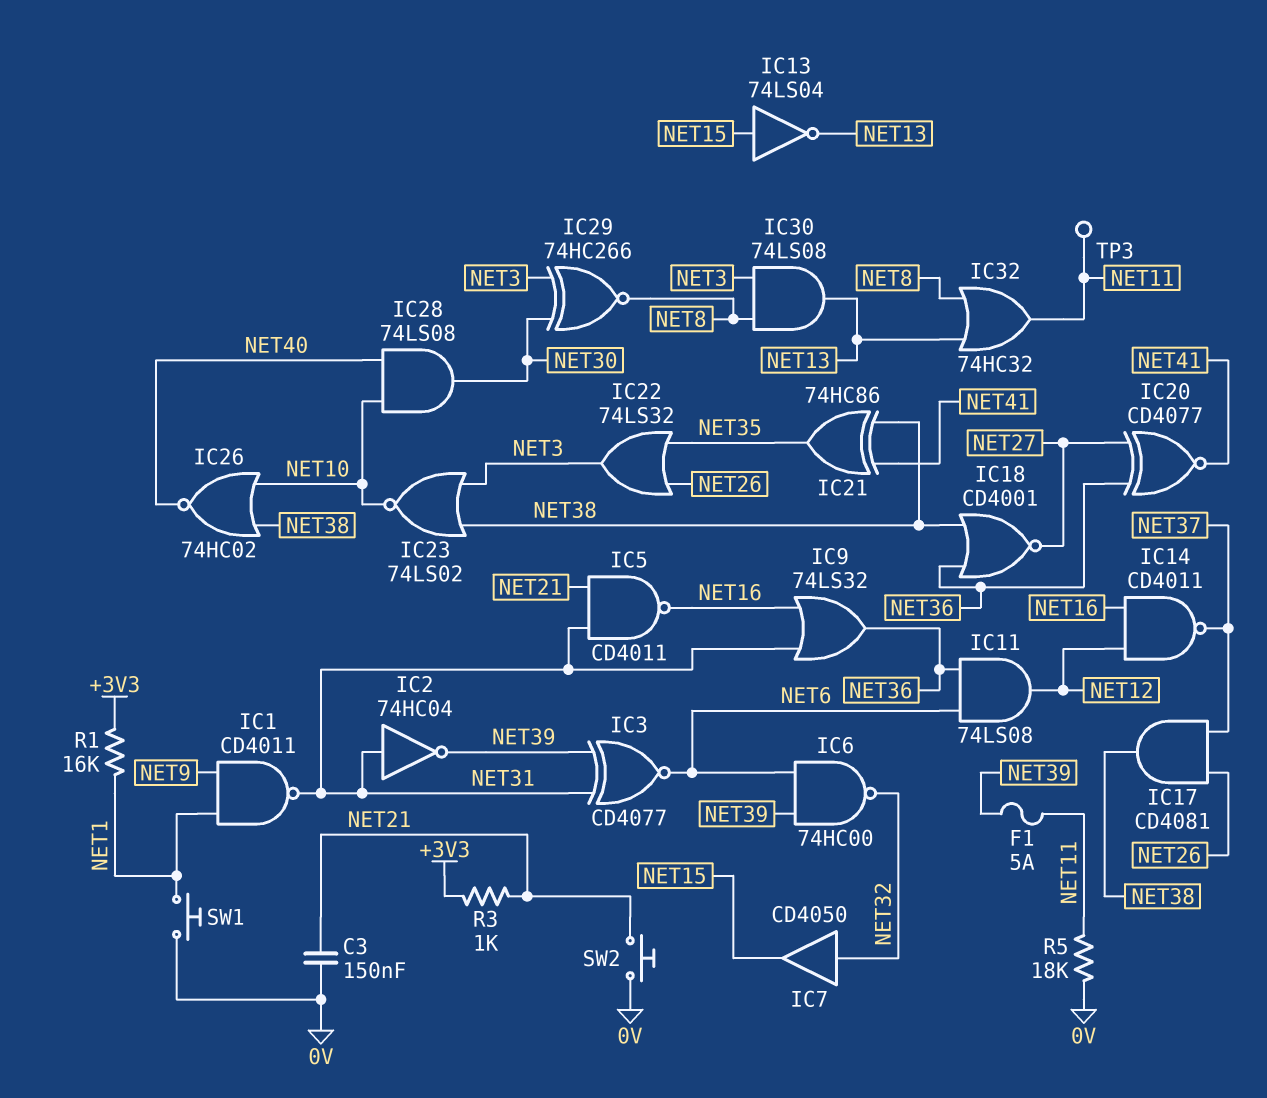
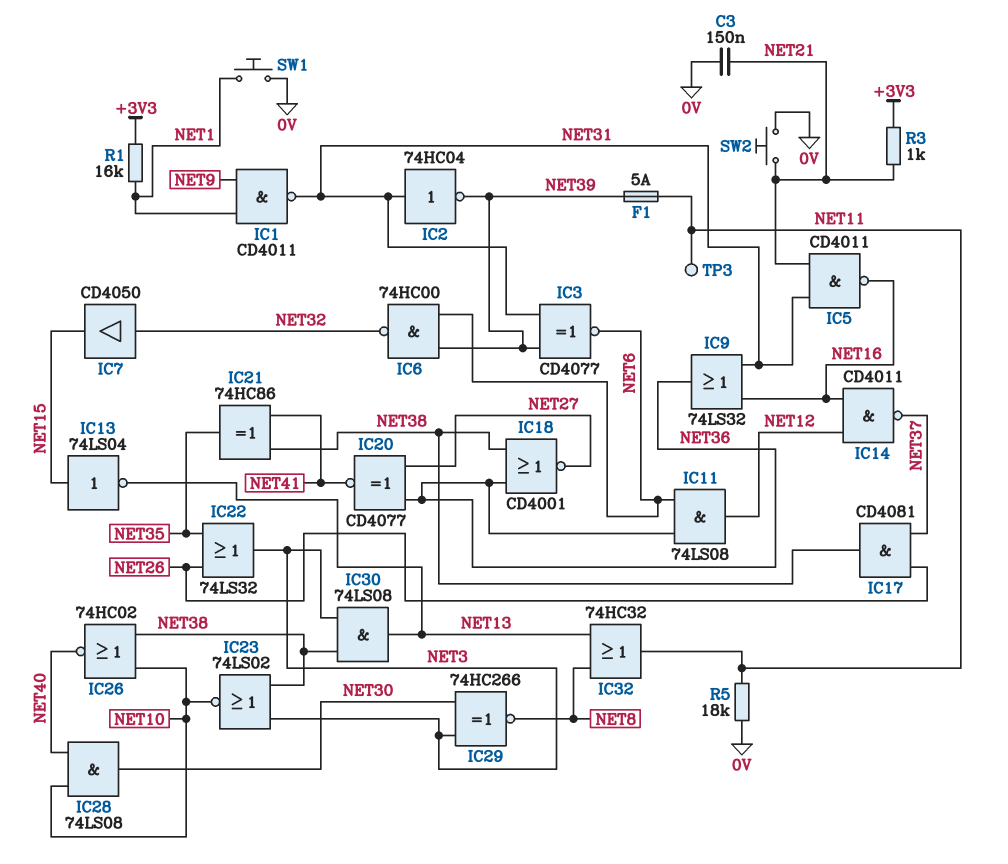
IC30: AND 74LS08 (in NET3, in NET8, out NET13) -> AND 74LS08 (in NET3, in NET38, out NET13)

